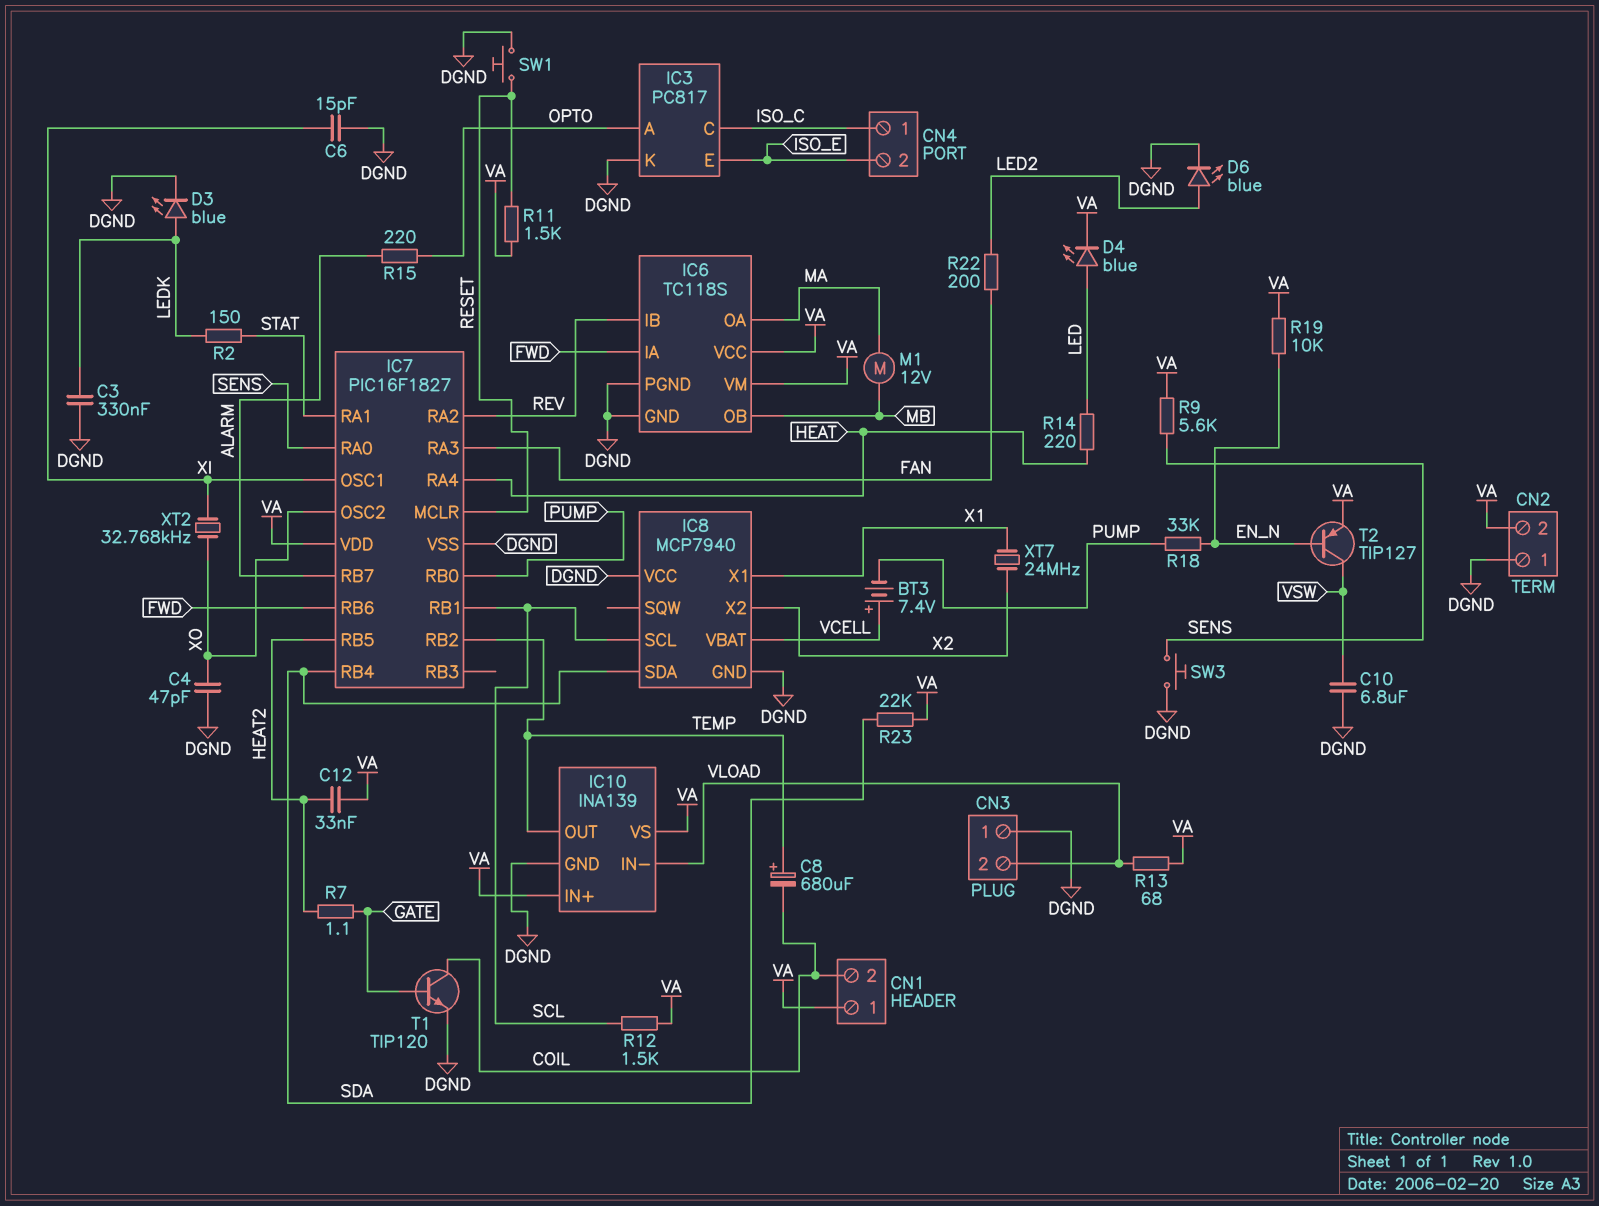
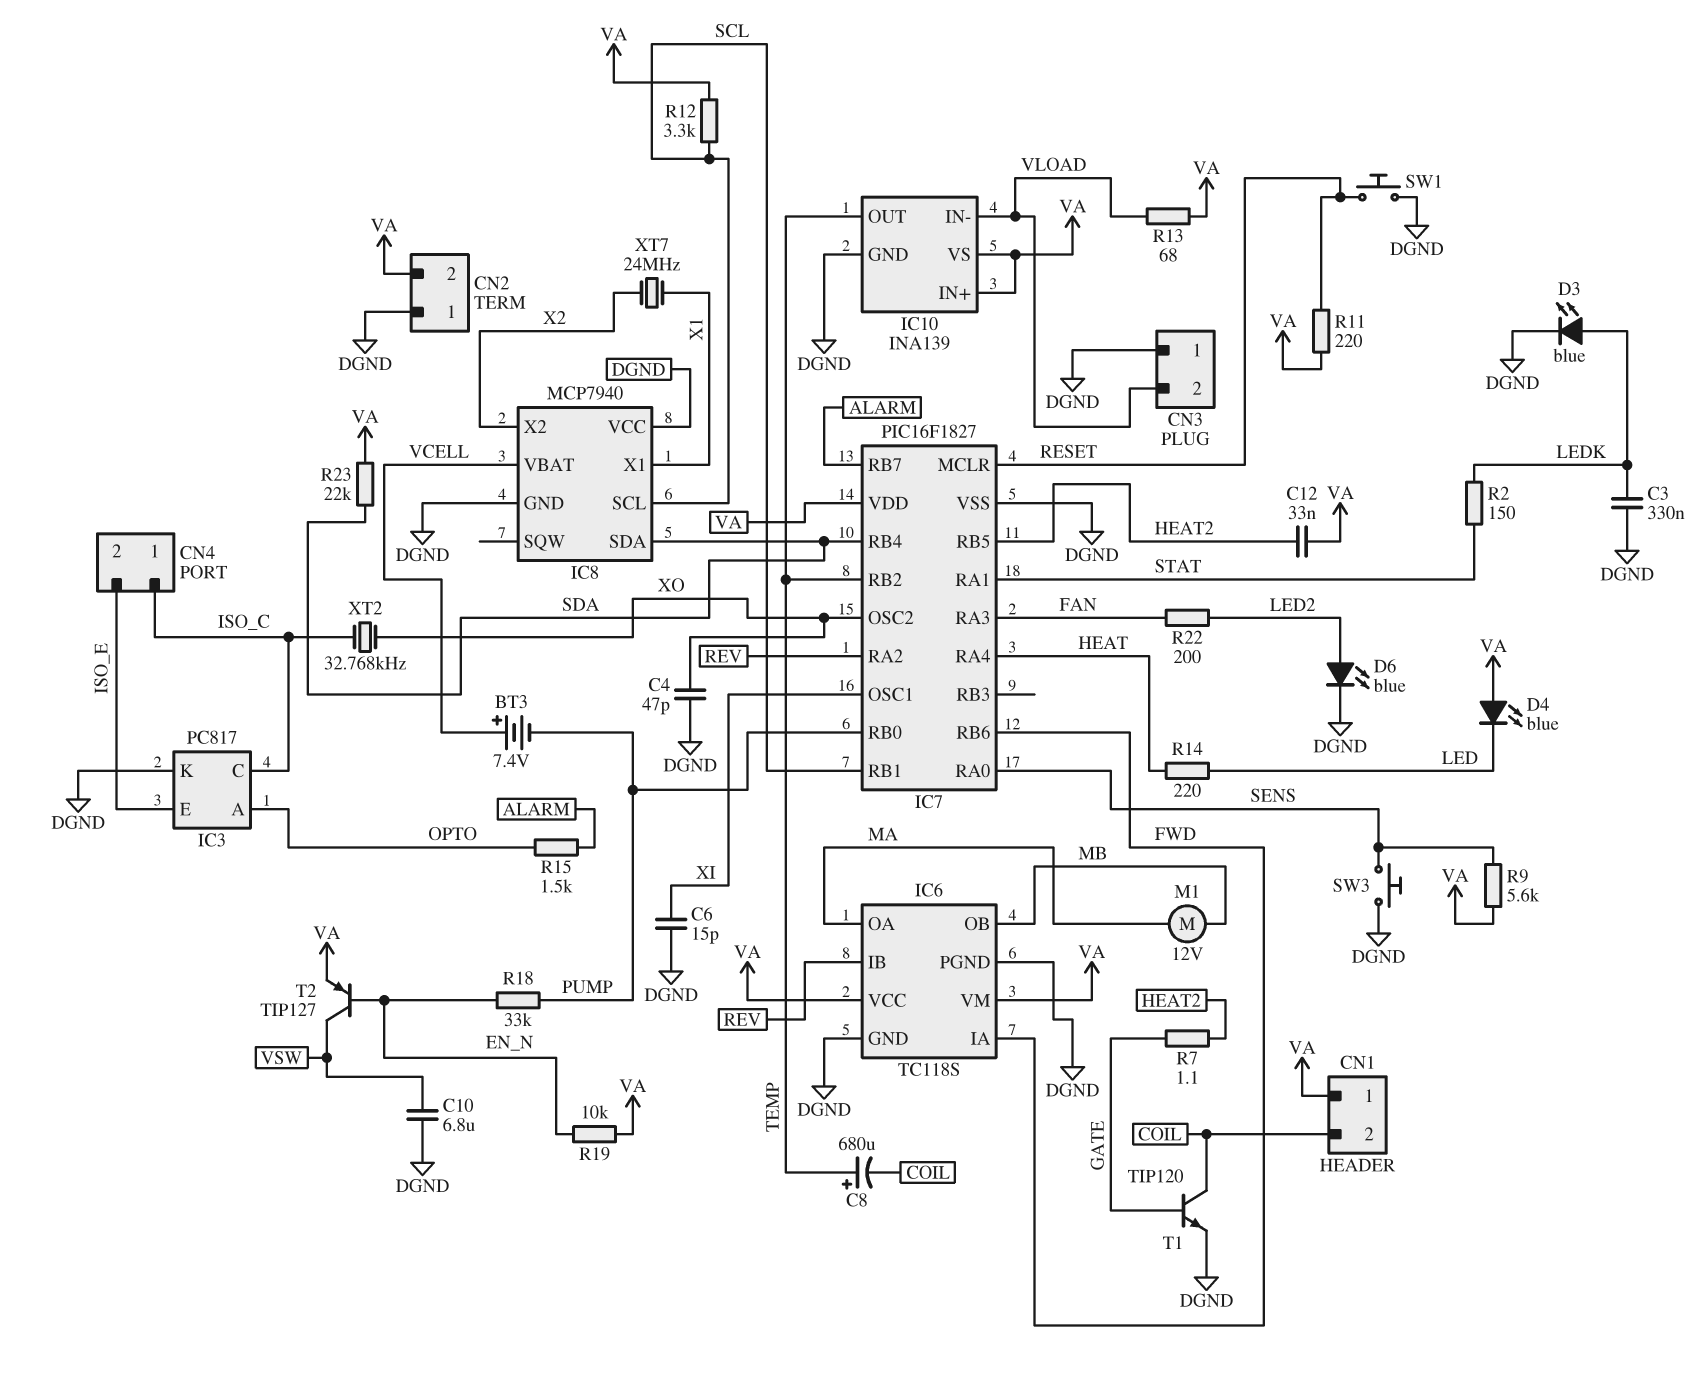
D4: LED blue (A LED, K VA) -> LED blue (A VA, K LED)
R11: 1.5k (RESET, VA) -> 220 (RESET, VA)
R12: 1.5k (SCL, VA) -> 3.3k (SCL, VA)
R15: 220 (ALARM, OPTO) -> 1.5k (ALARM, OPTO)
XT2: 32.768kHz (XI, XO) -> 32.768kHz (ISO_C, XO)

